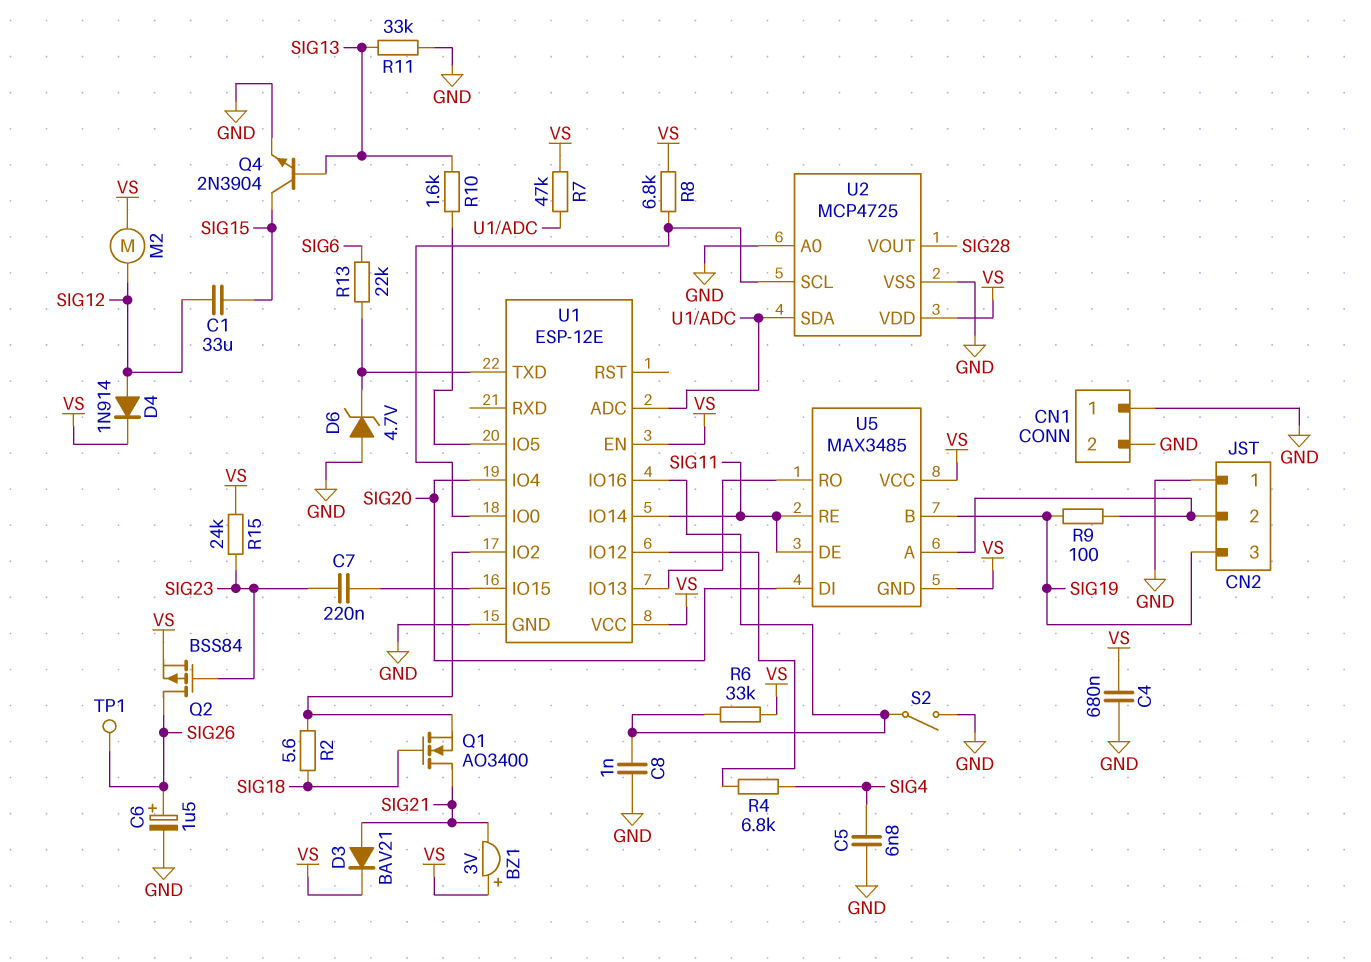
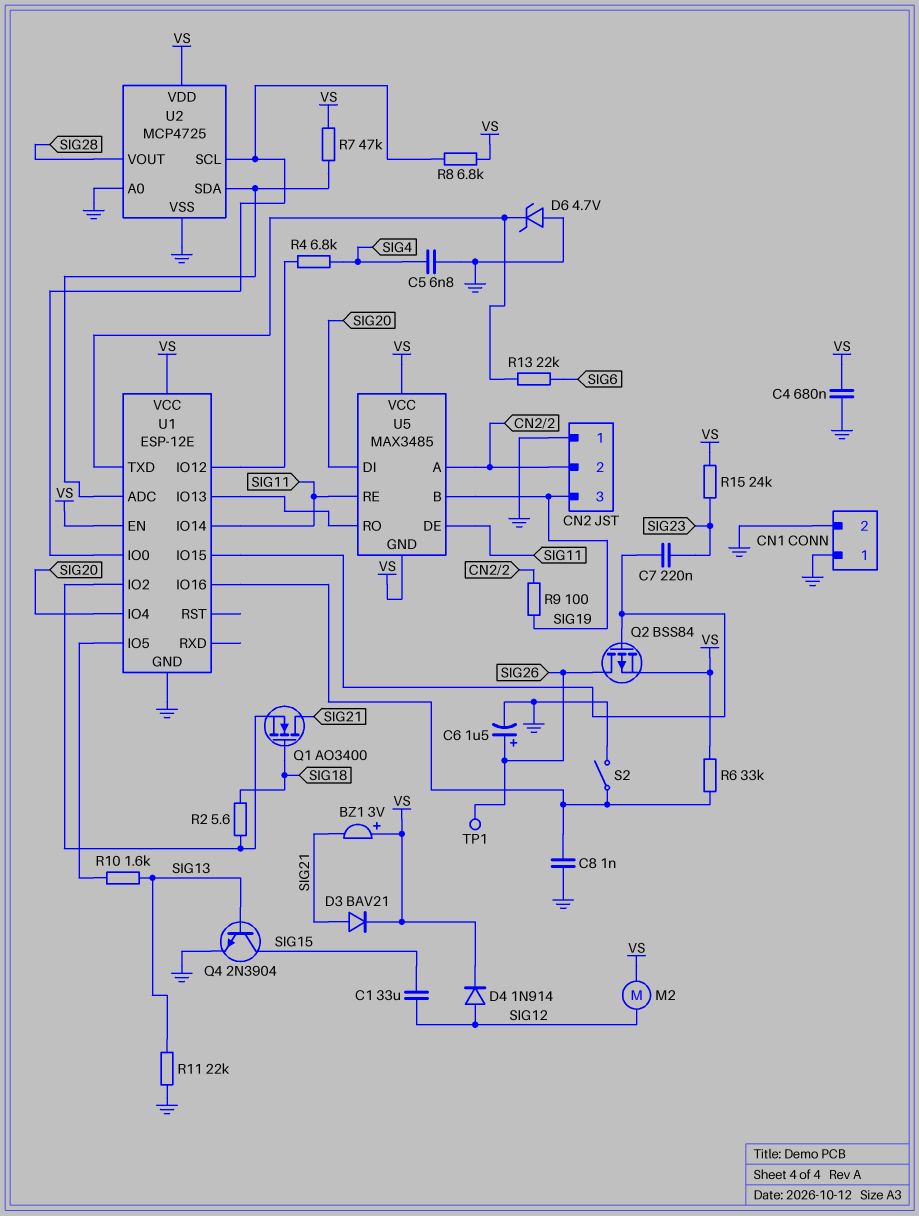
Q2: PMOS BSS84 (G SIG23, D SIG26, S VS) -> PMOS BSS84 (G U1/IO15, D SIG26, S VS)
R11: 33k (GND, SIG13) -> 22k (GND, SIG13)

